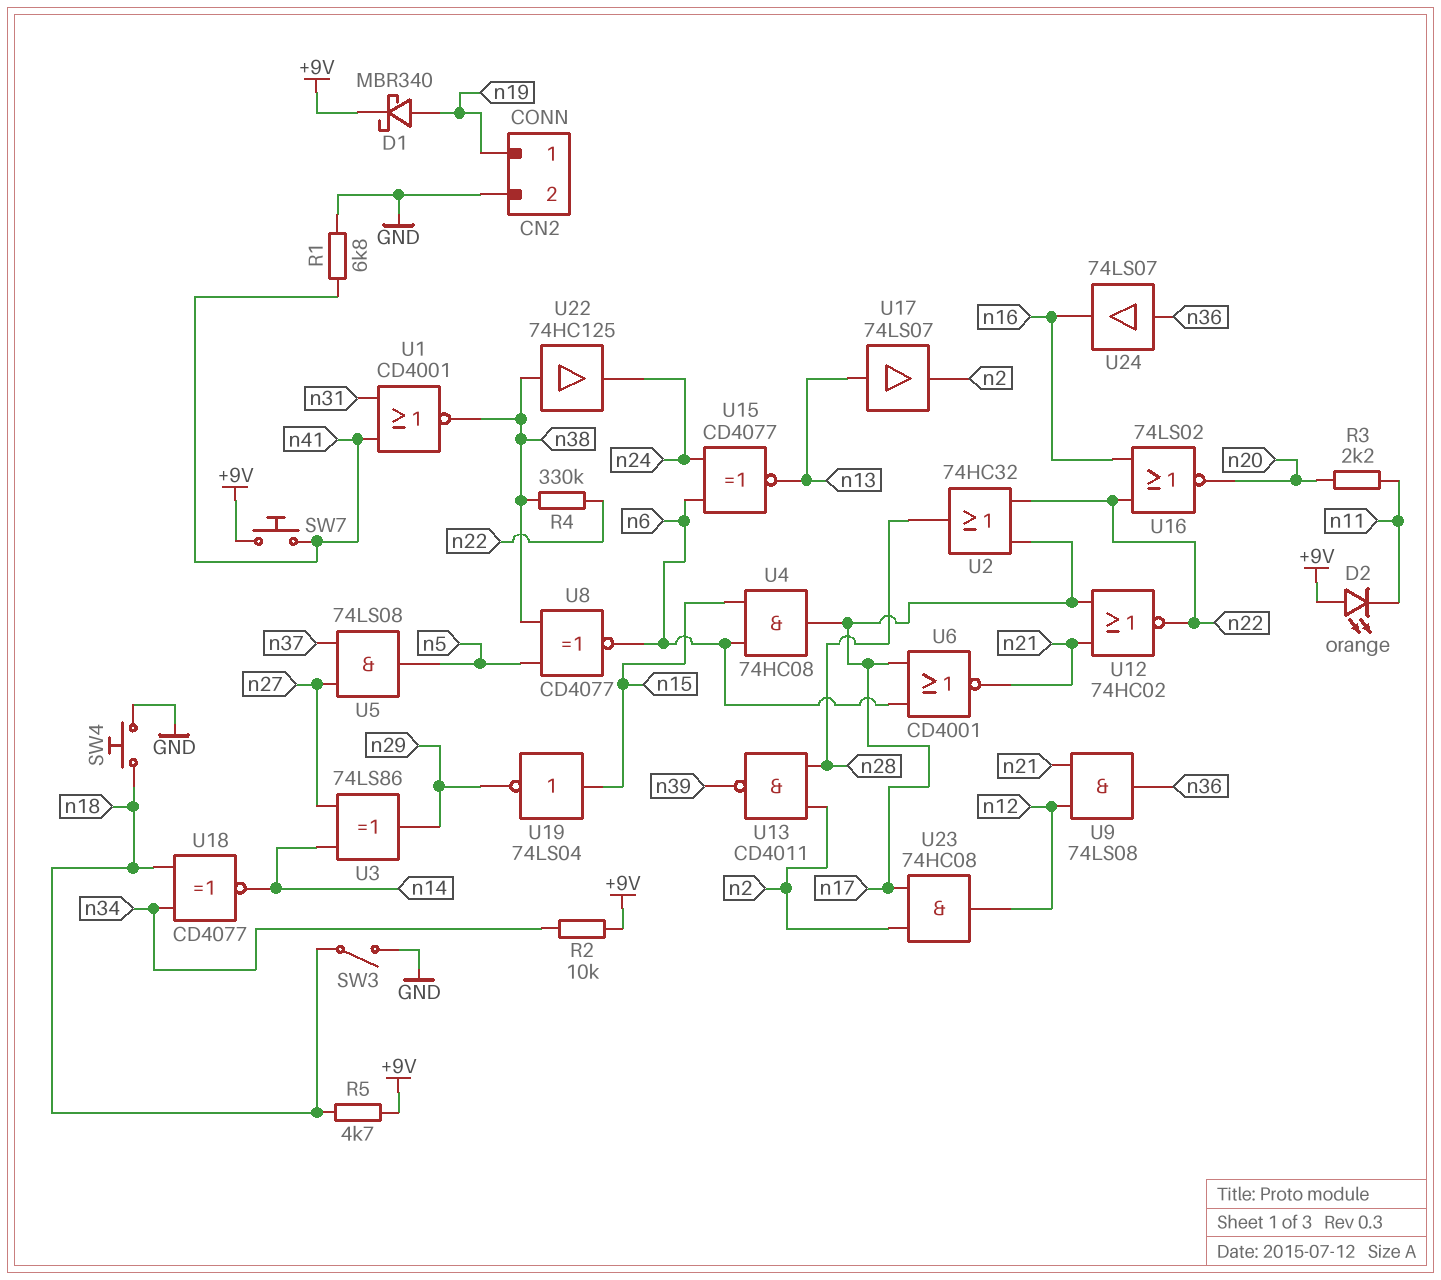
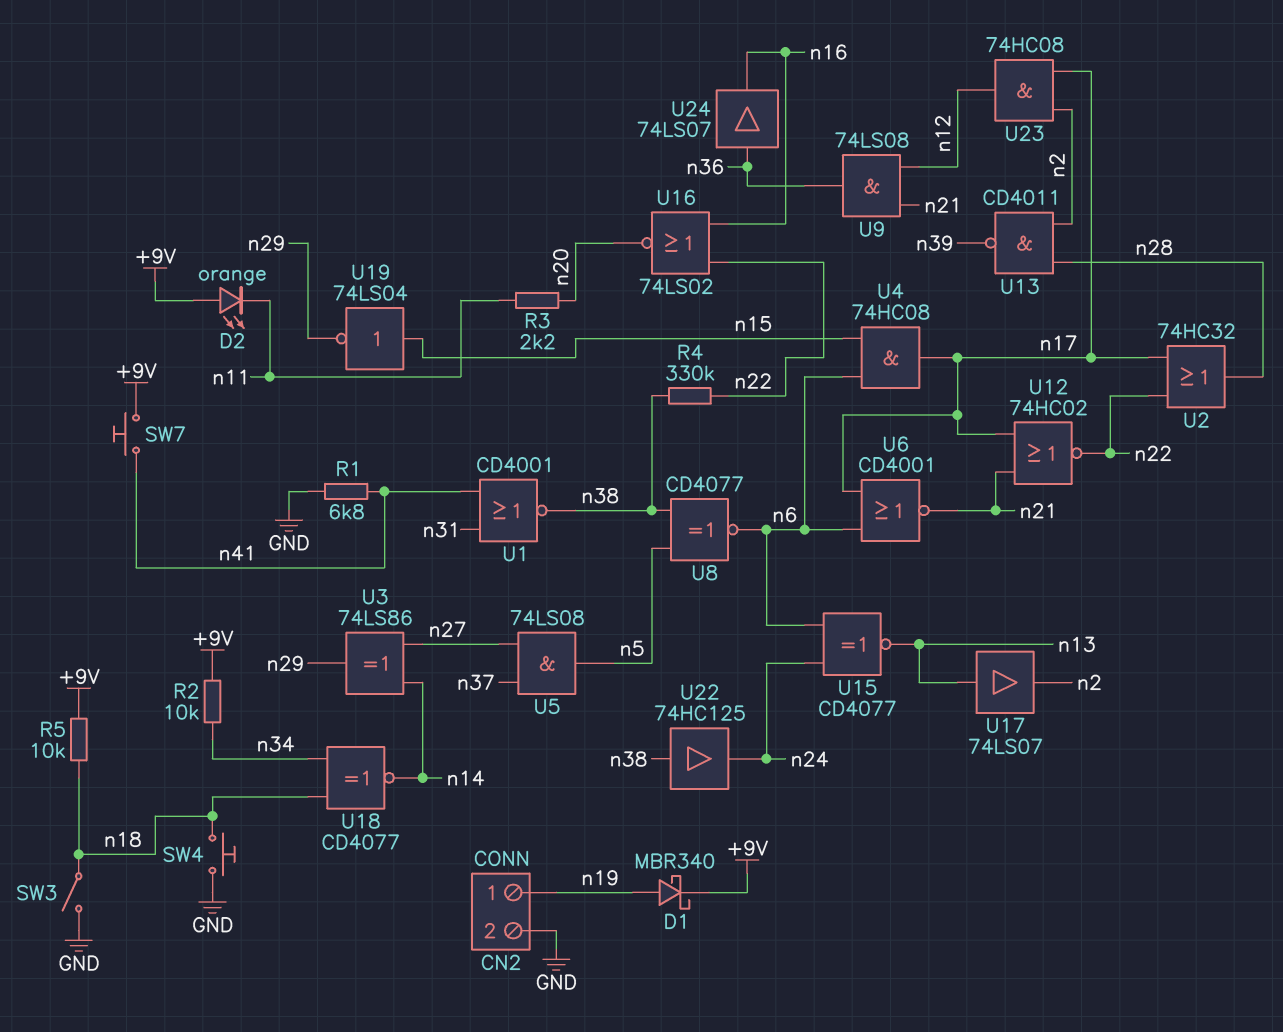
R5: 4.7k (+9V, n18) -> 10k (+9V, n18)

